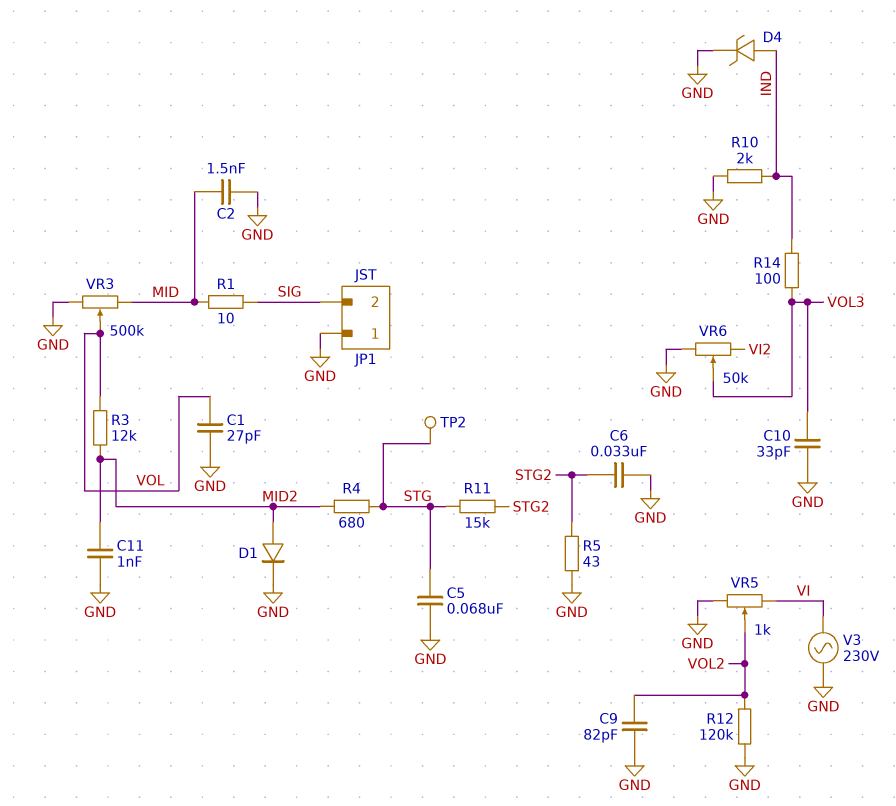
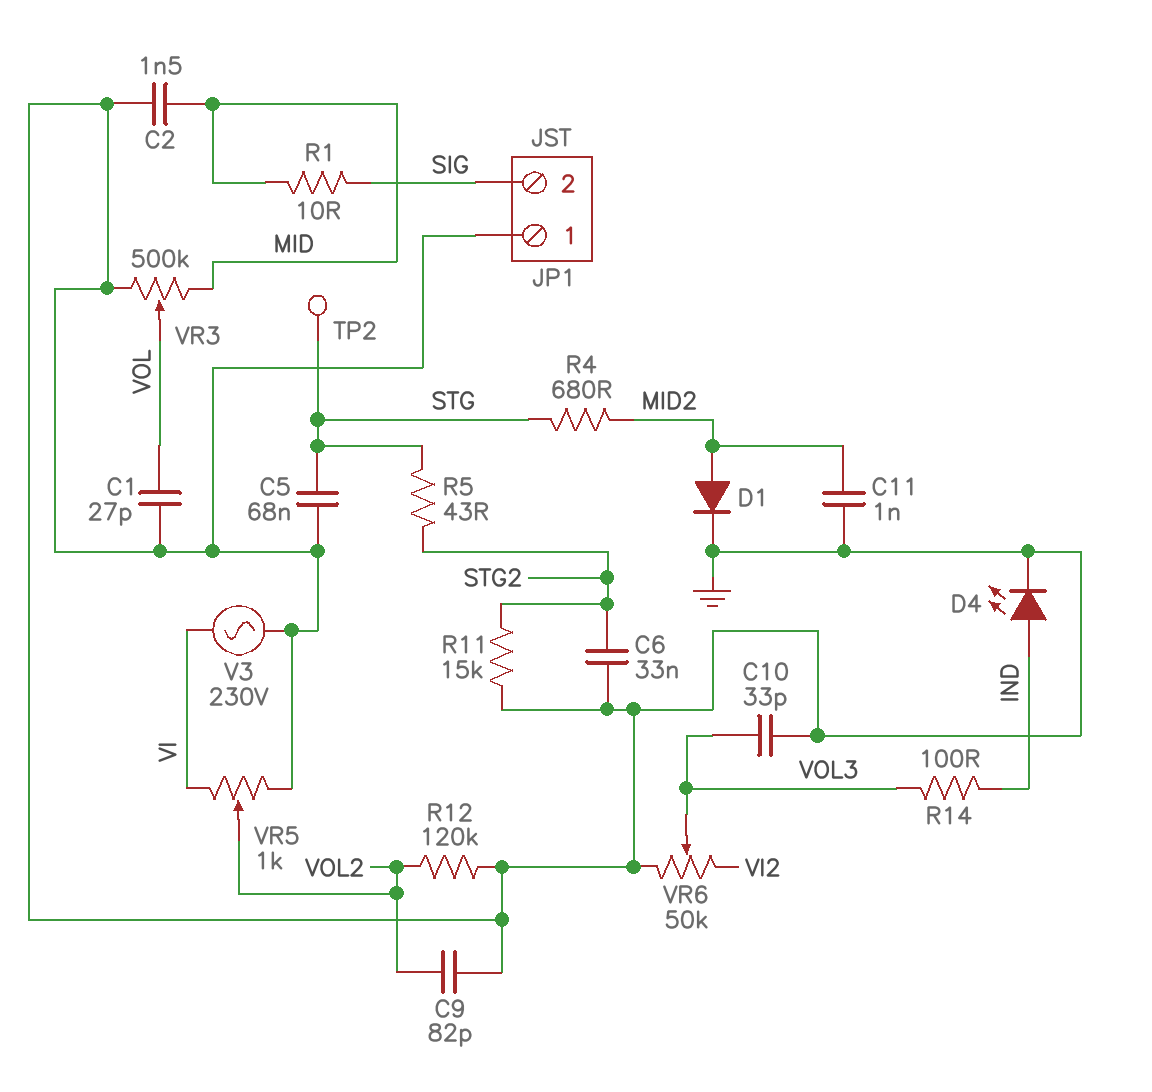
D4: zener (A IND, K GND) -> LED (A IND, K GND)
R3: 12k (MID2, VOL) -> none
R5: 43 (GND, STG2) -> 43 (STG, STG2)
R10: 2k (GND, IND) -> none
R11: 15k (STG, STG2) -> 15k (GND, STG2)

